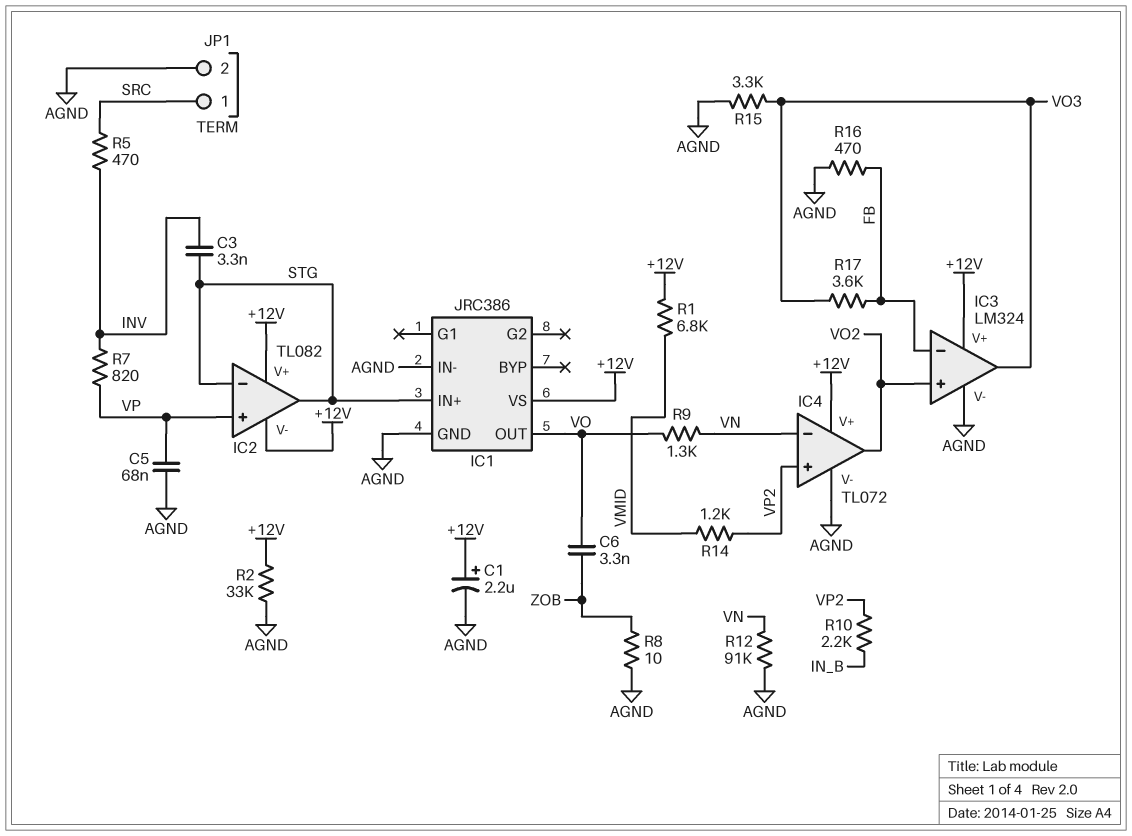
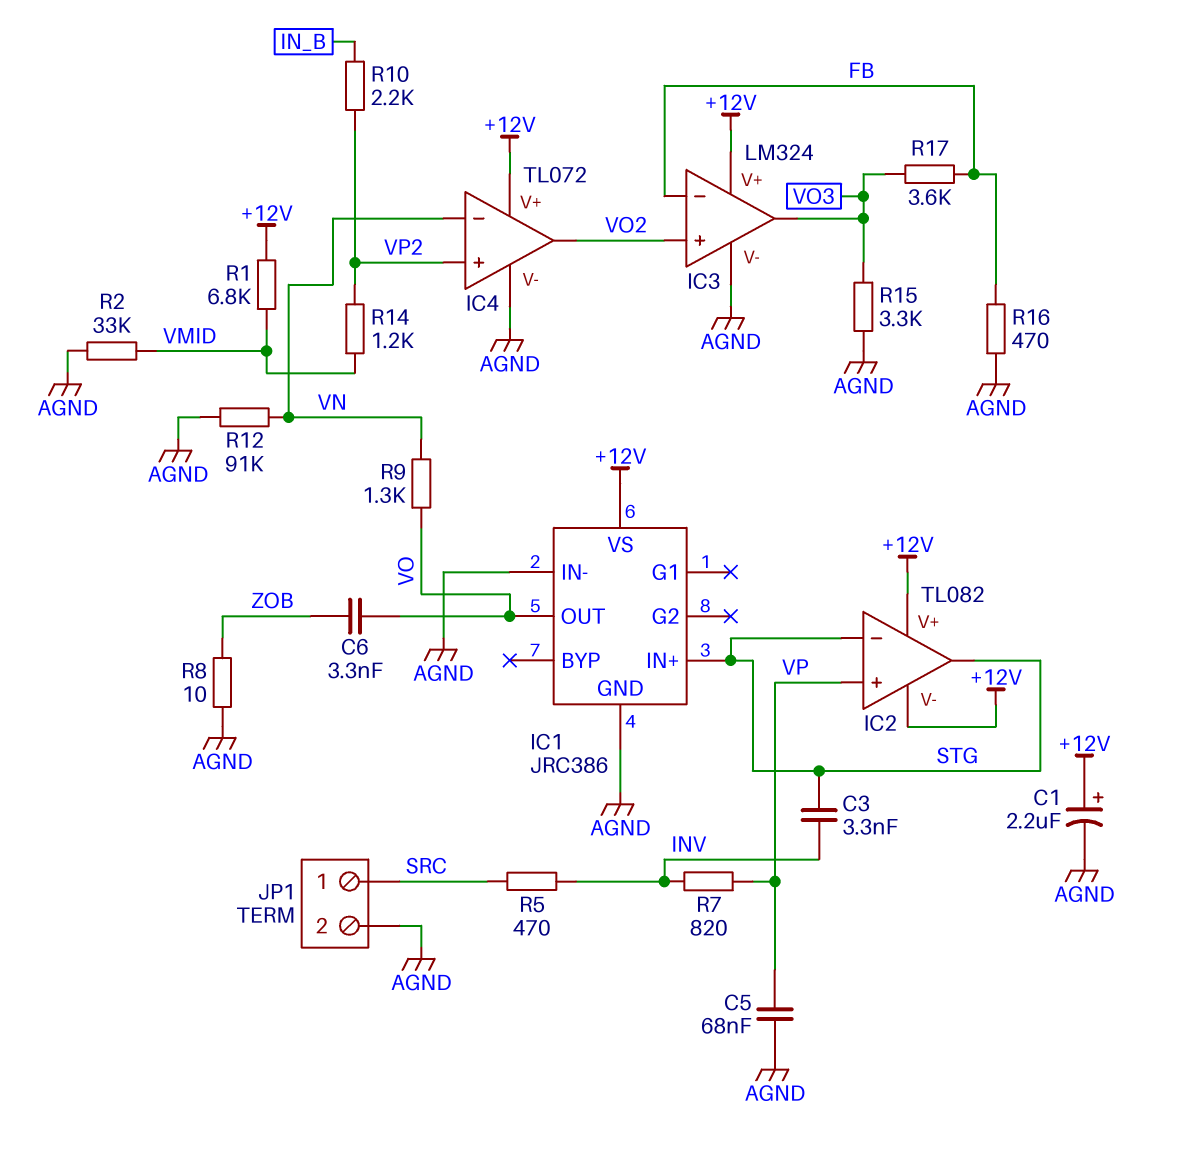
R2: 33k (+12V, AGND) -> 33k (AGND, VMID)

